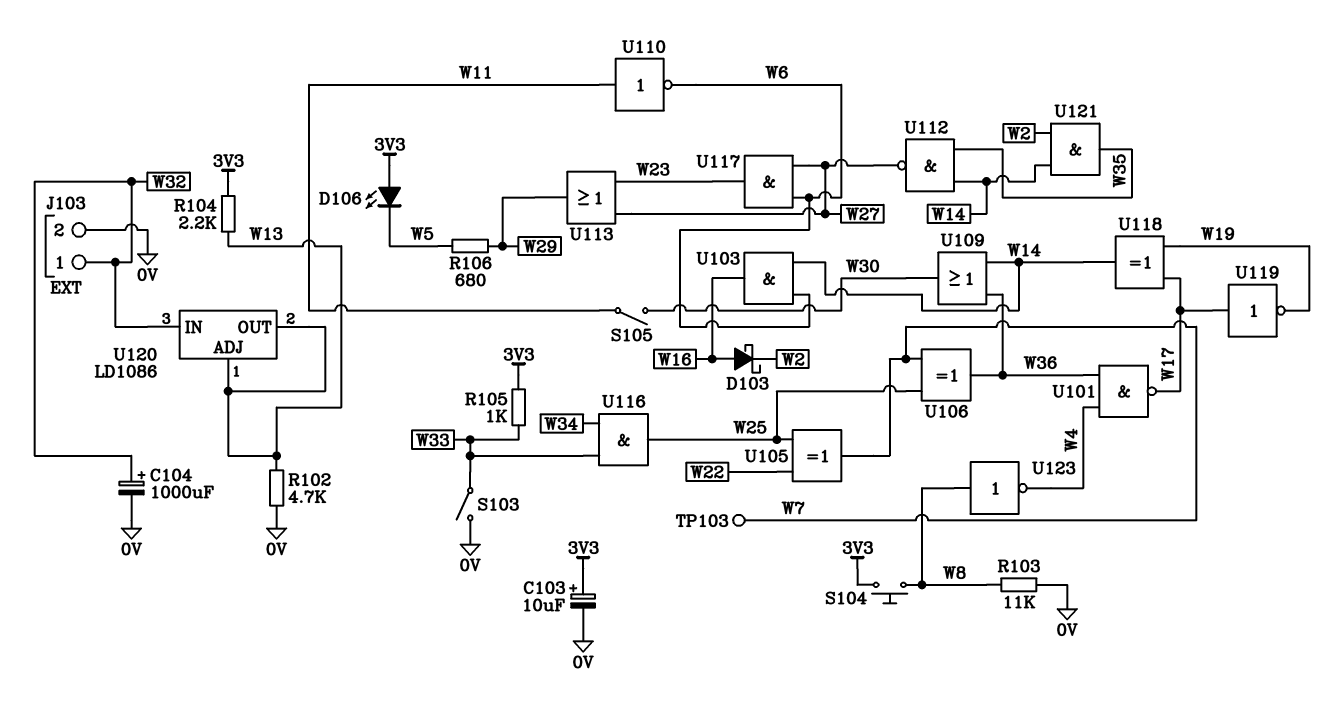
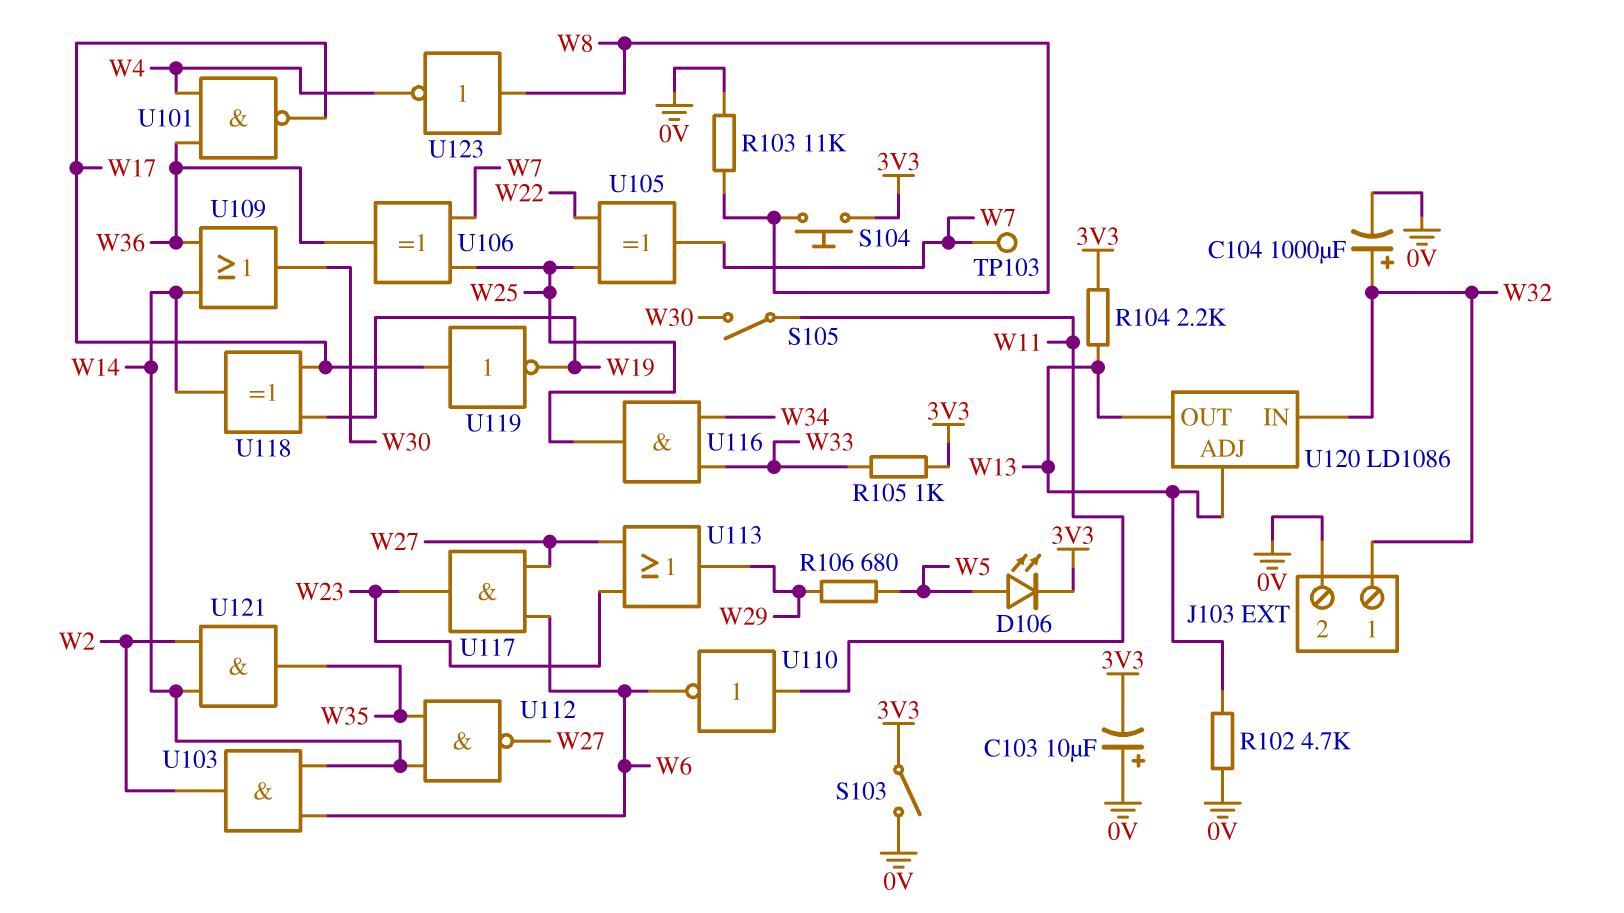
C103: 10uF (plus 3V3, minus 0V) -> 10uF (plus 0V, minus 3V3)
D103: schottky (A W16, K W2) -> none
D106: LED (A 3V3, K W5) -> LED (A W5, K 3V3)
S103: switch (0V, W33) -> switch (0V, 3V3)
U103: AND (in W6, in W14, out W16) -> AND (in W6, in W14, out W2)

